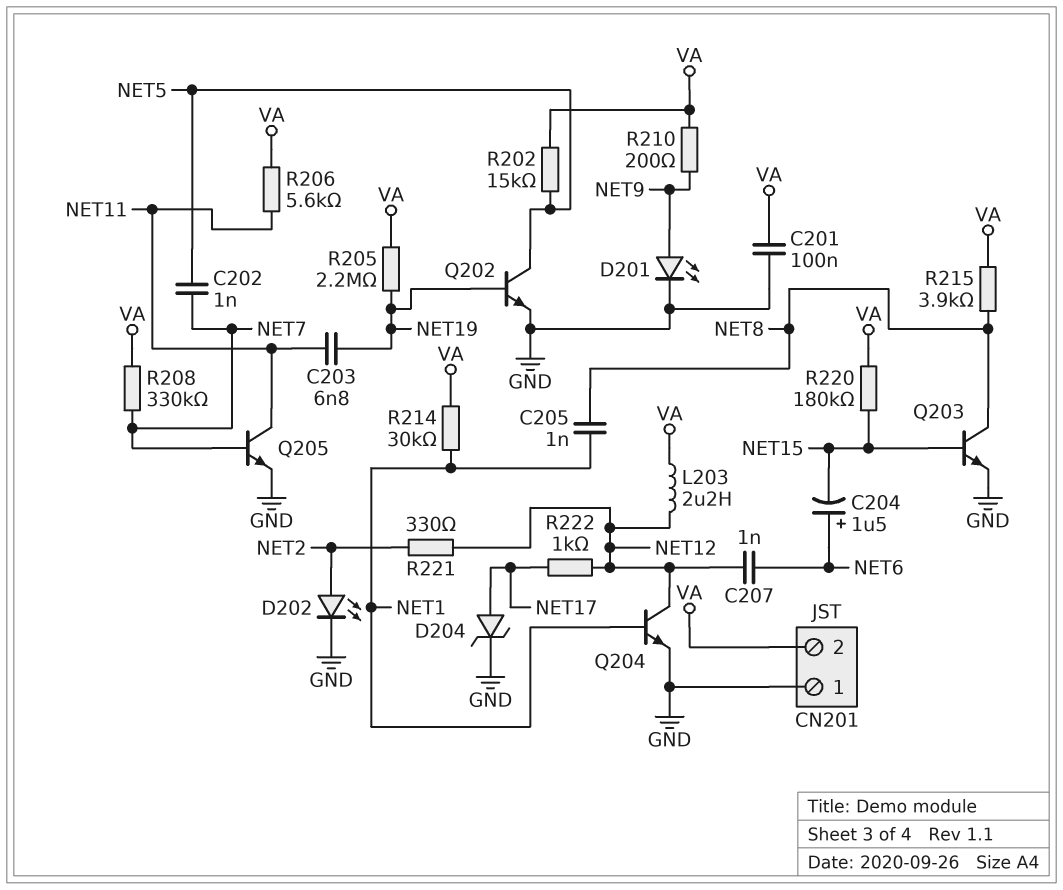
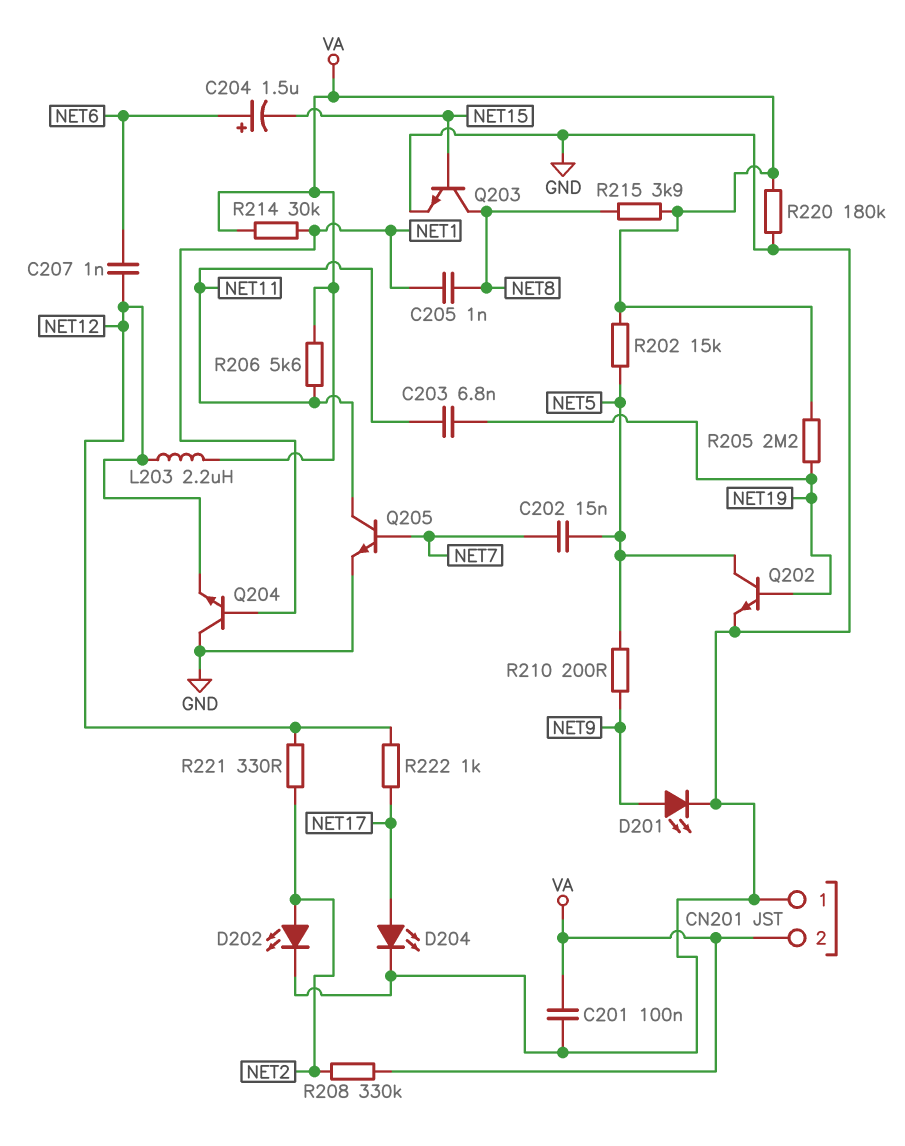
C202: 1nF (NET5, NET7) -> 15nF (NET5, NET7)
D204: zener (A NET17, K GND) -> LED (A NET17, K GND)
Q204: NPN (B NET1, C NET12, E GND) -> NPN (B NET1, C GND, E NET12)
R208: 330k (NET7, VA) -> 330k (NET2, VA)
R210: 200 (NET9, VA) -> 200 (NET5, NET9)
R220: 180k (NET15, VA) -> 180k (GND, VA)

